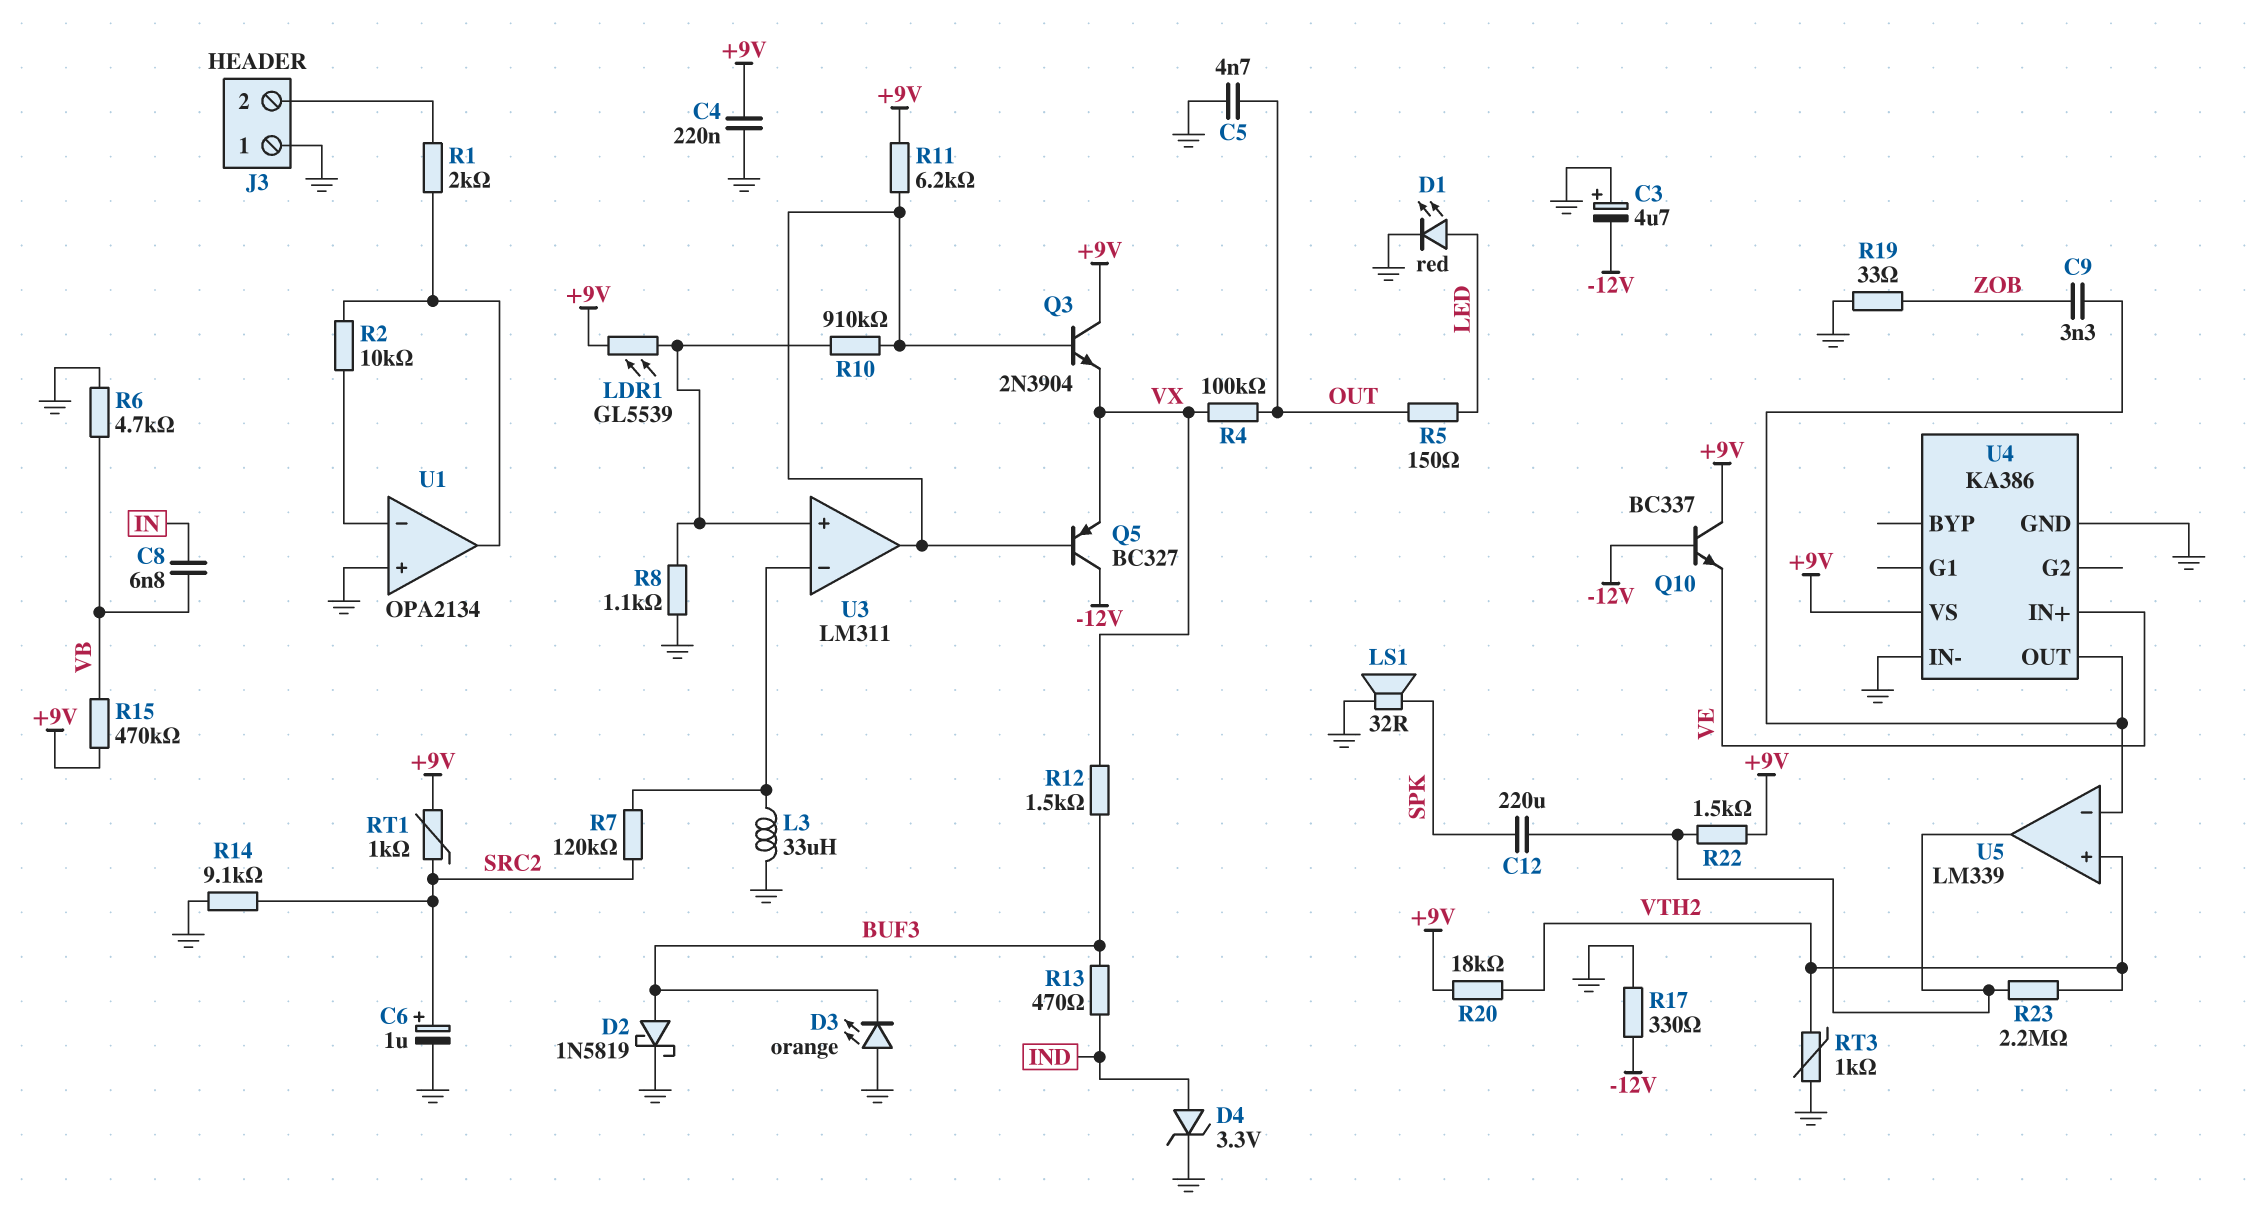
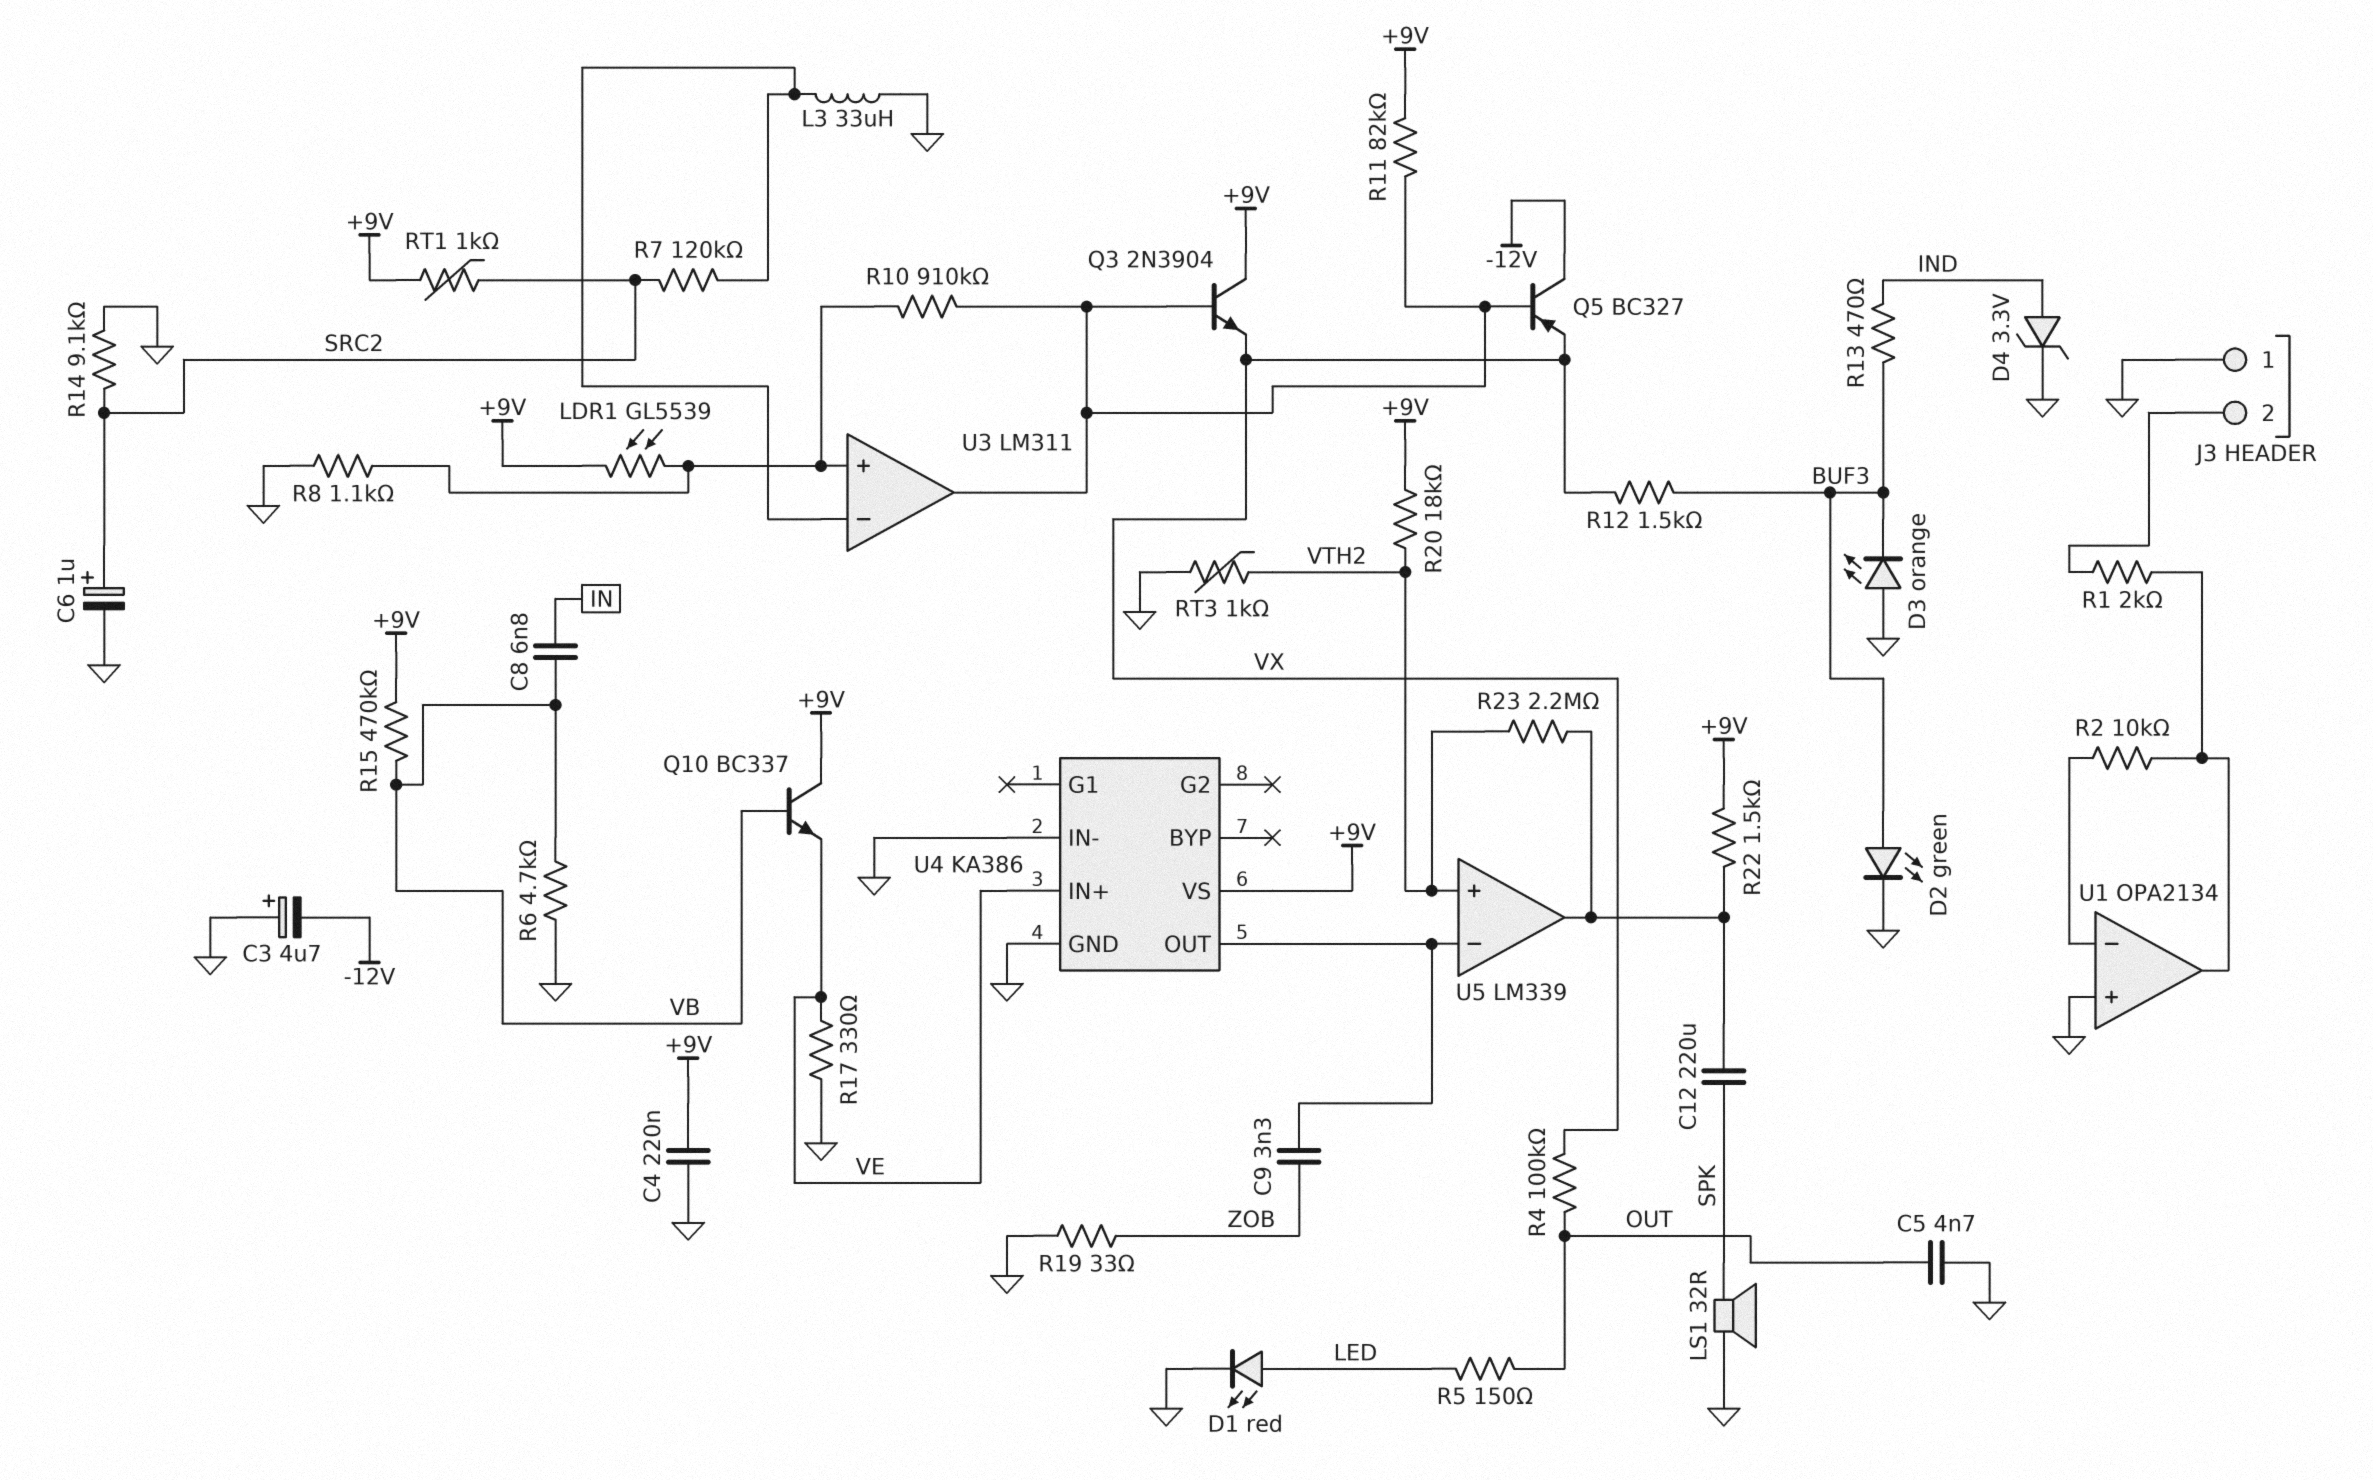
D2: schottky 1N5819 (A BUF3, K GND) -> LED green (A BUF3, K GND)
Q10: NPN BC337 (B -12V, C +9V, E VE) -> NPN BC337 (B VB, C +9V, E VE)
R11: 6.2k (+9V, U3/out) -> 82k (+9V, U3/out)
R17: 330 (-12V, GND) -> 330 (GND, VE)

